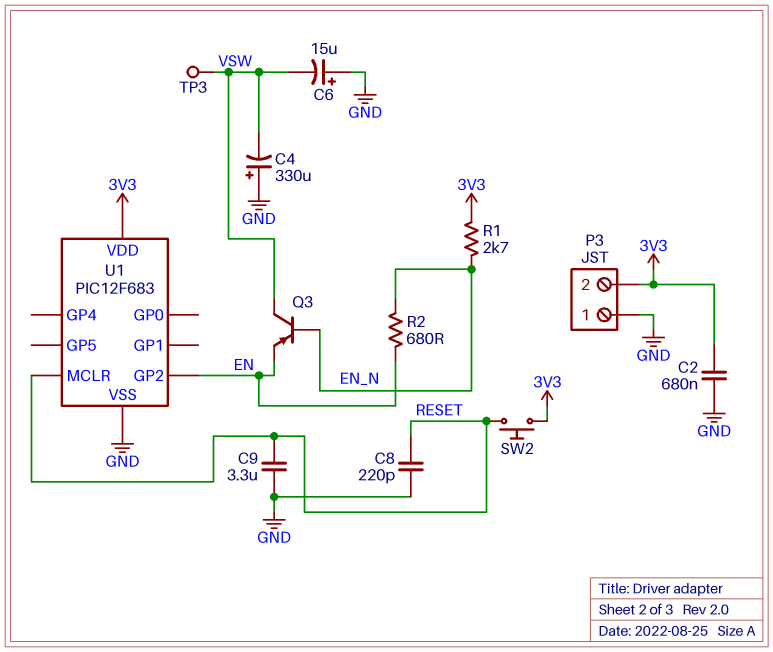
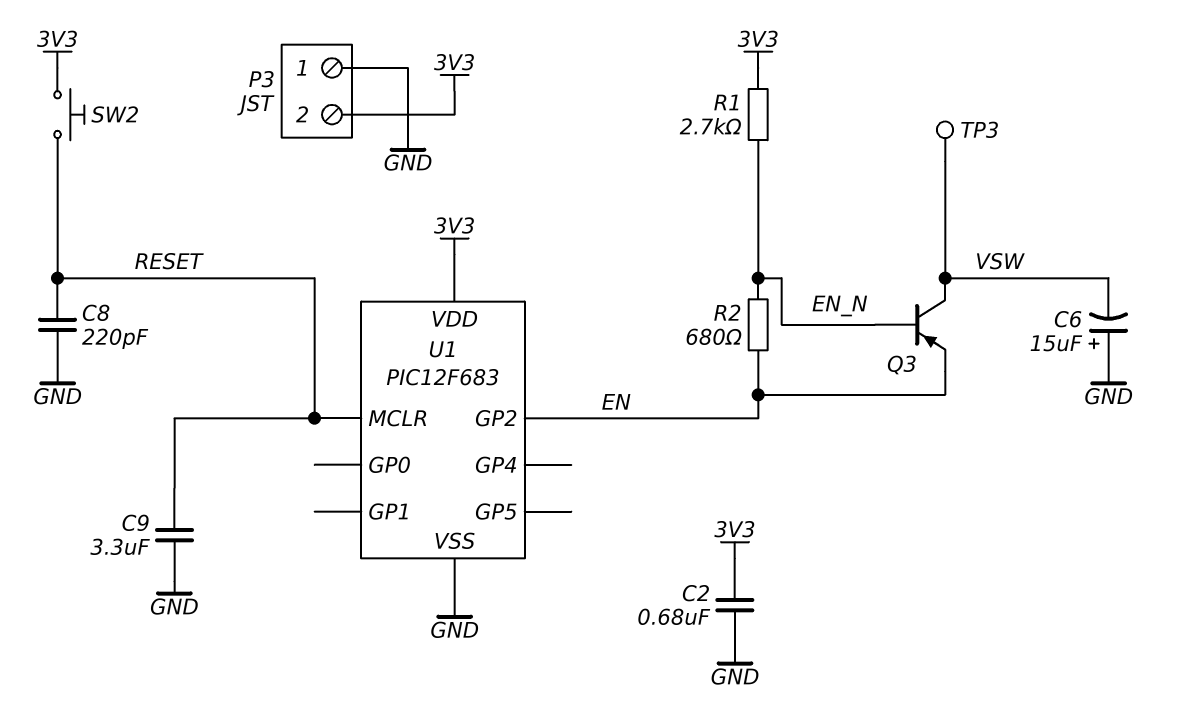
C4: 330uF (plus GND, minus VSW) -> none

